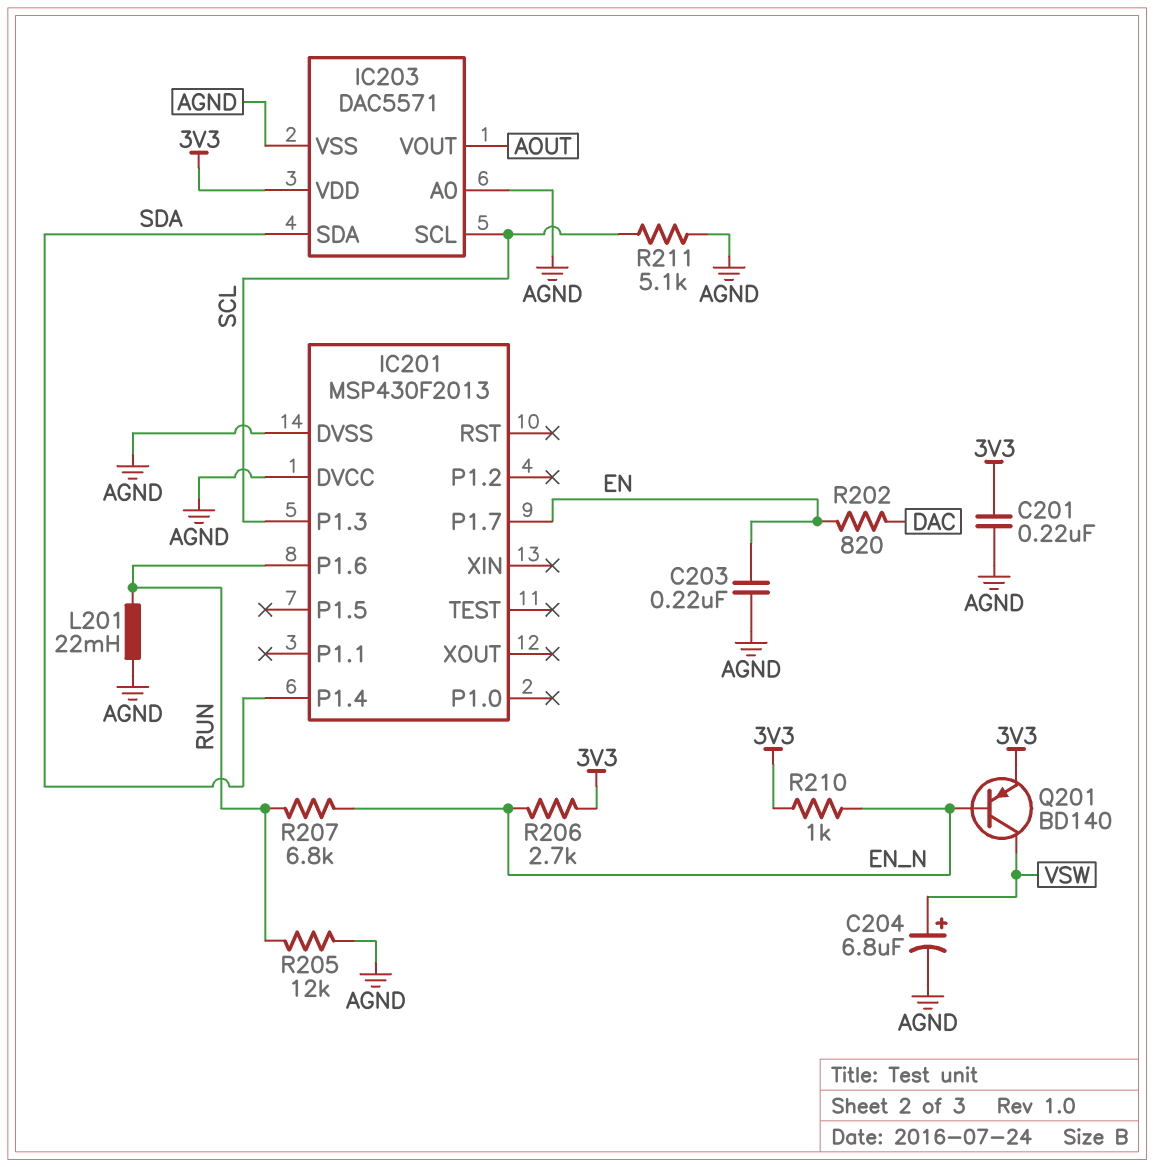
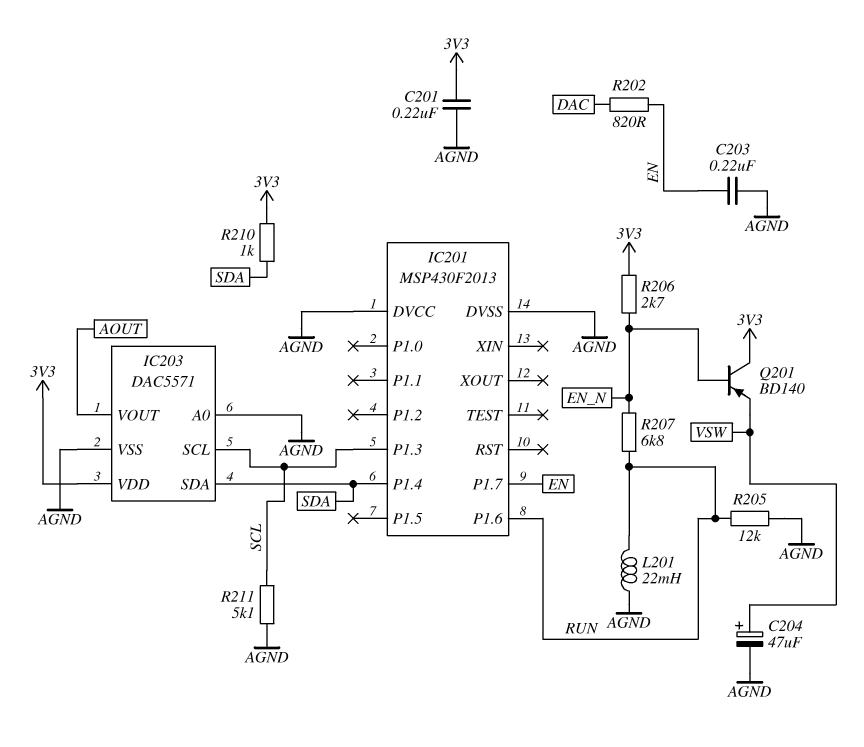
C204: 6.8uF (plus VSW, minus AGND) -> 47uF (plus VSW, minus AGND)
Q201: PNP BD140 (B EN_N, C VSW, E 3V3) -> PNP BD140 (B EN_N, C 3V3, E VSW)
R210: 1k (3V3, EN_N) -> 1k (3V3, SDA)

